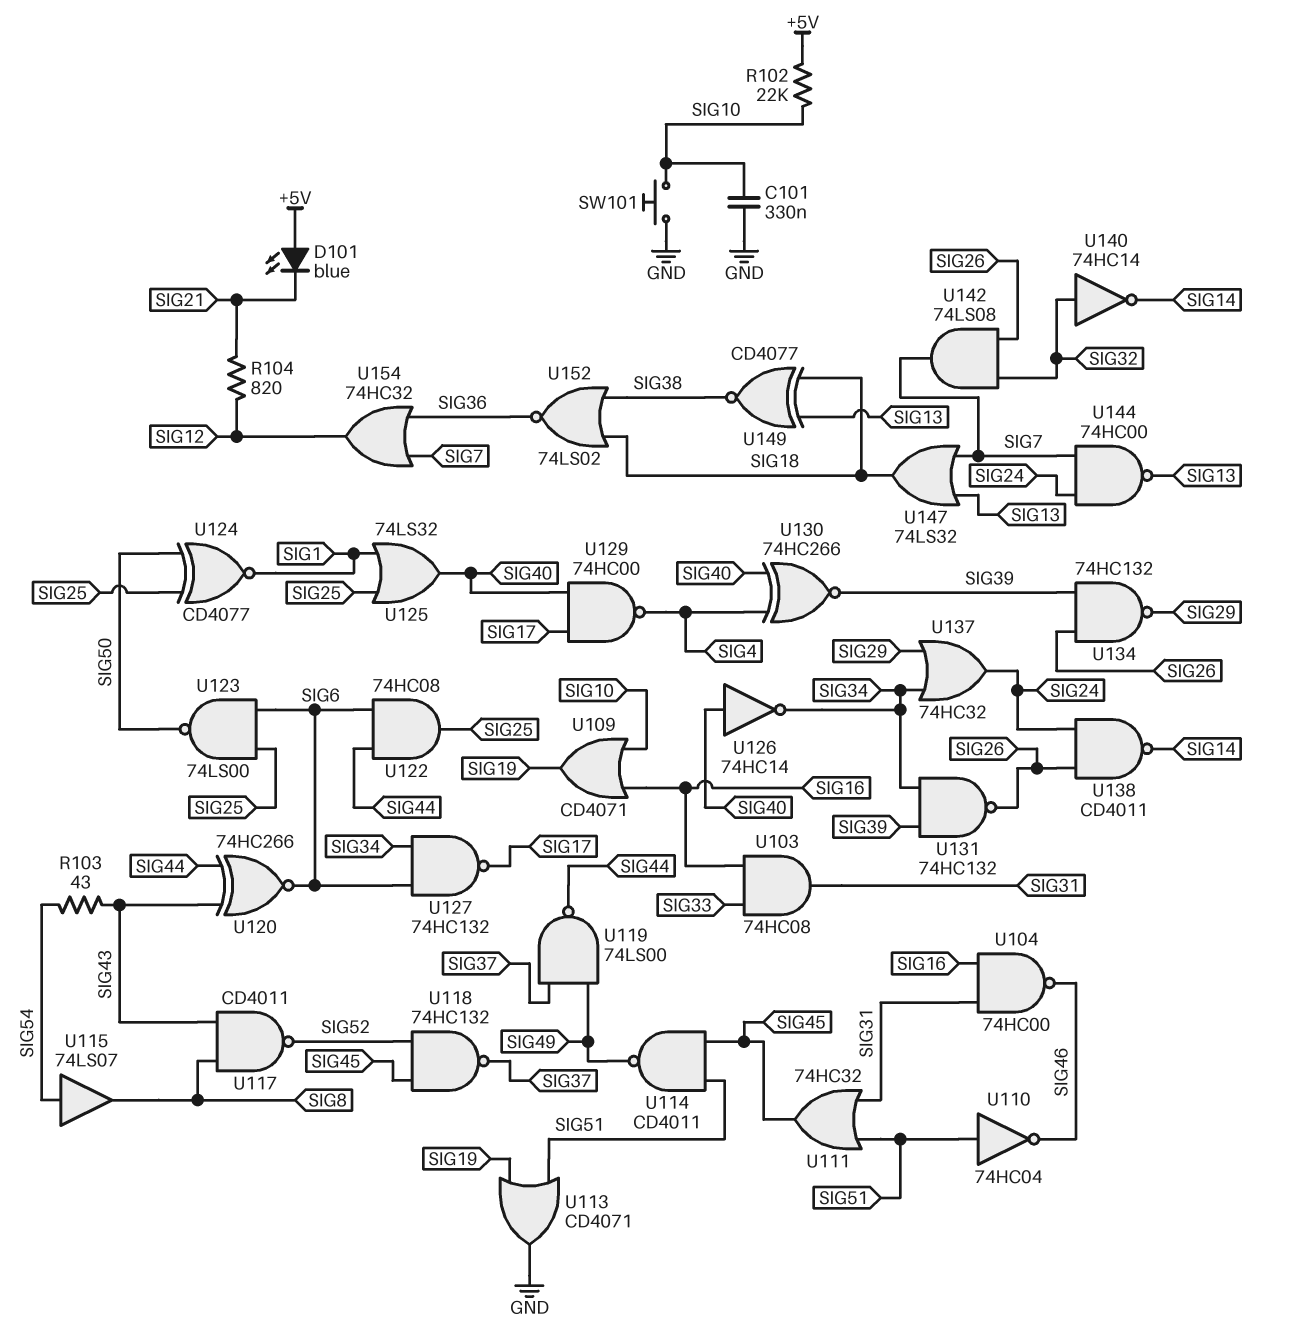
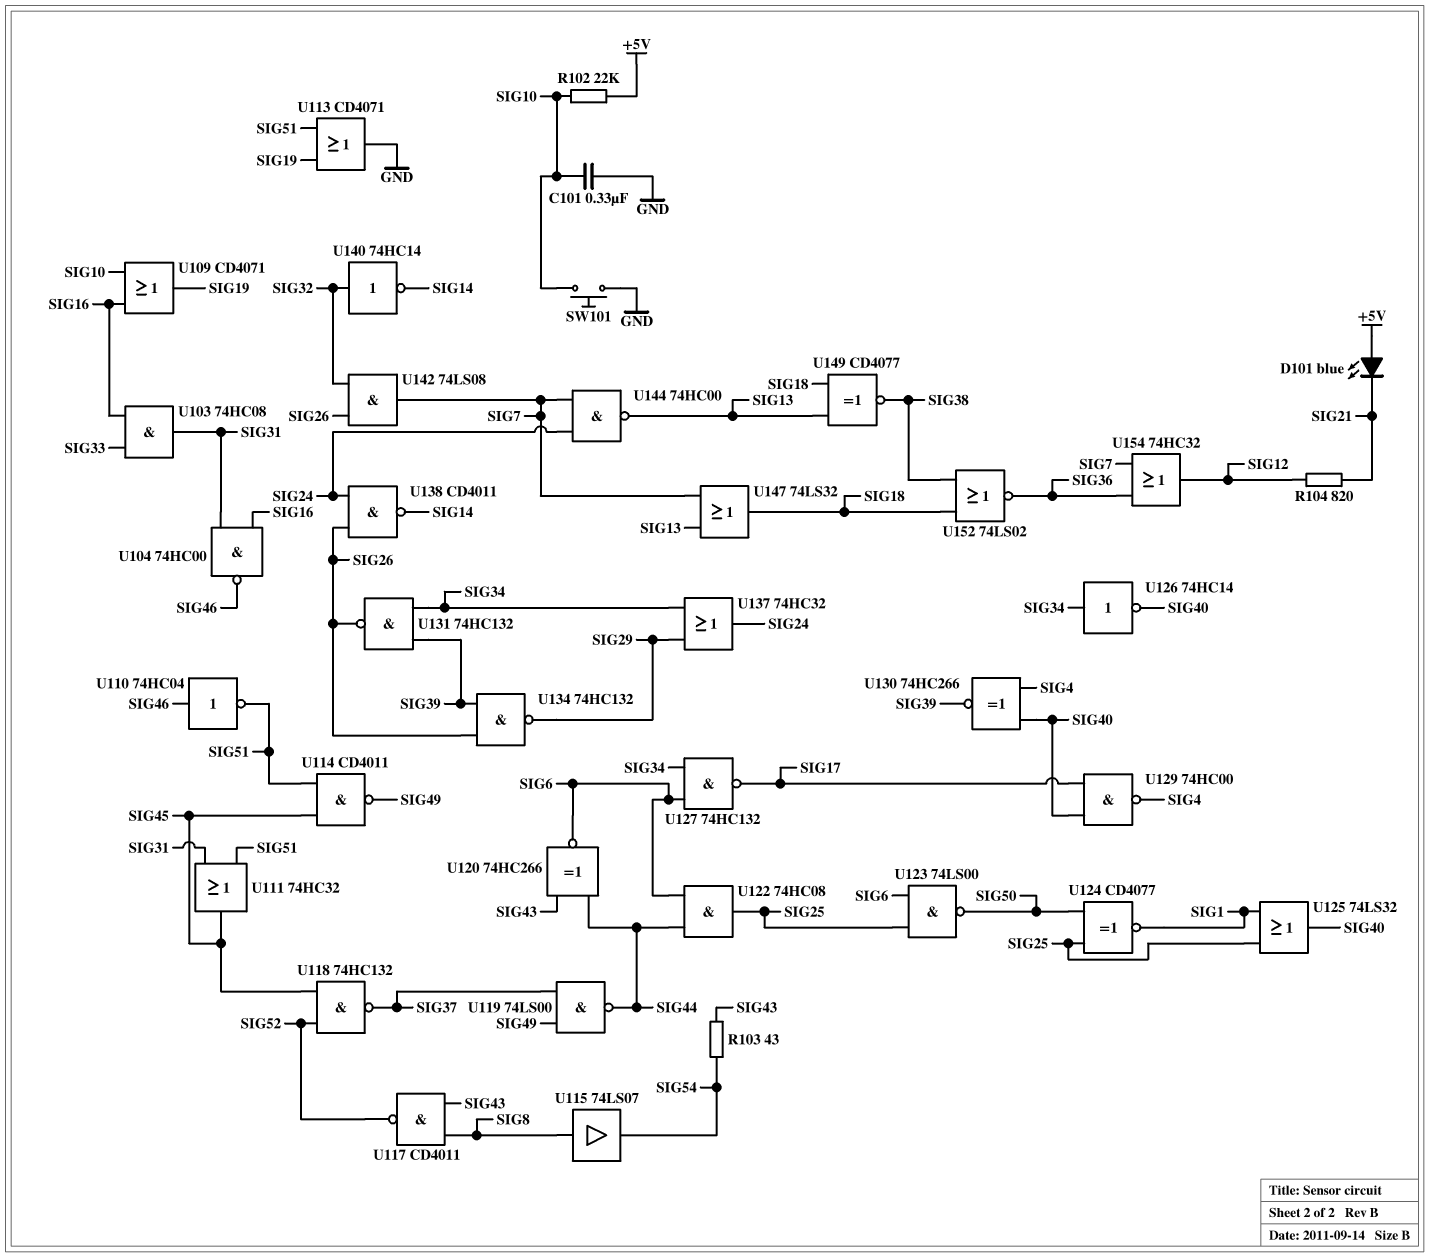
U110: NOT 74HC04 (in SIG51, out SIG46) -> NOT 74HC04 (in SIG46, out SIG51)
U115: buffer 74LS07 (in SIG54, out SIG8) -> buffer 74LS07 (in SIG8, out SIG54)
U126: NOT 74HC14 (in SIG40, out SIG34) -> NOT 74HC14 (in SIG34, out SIG40)

